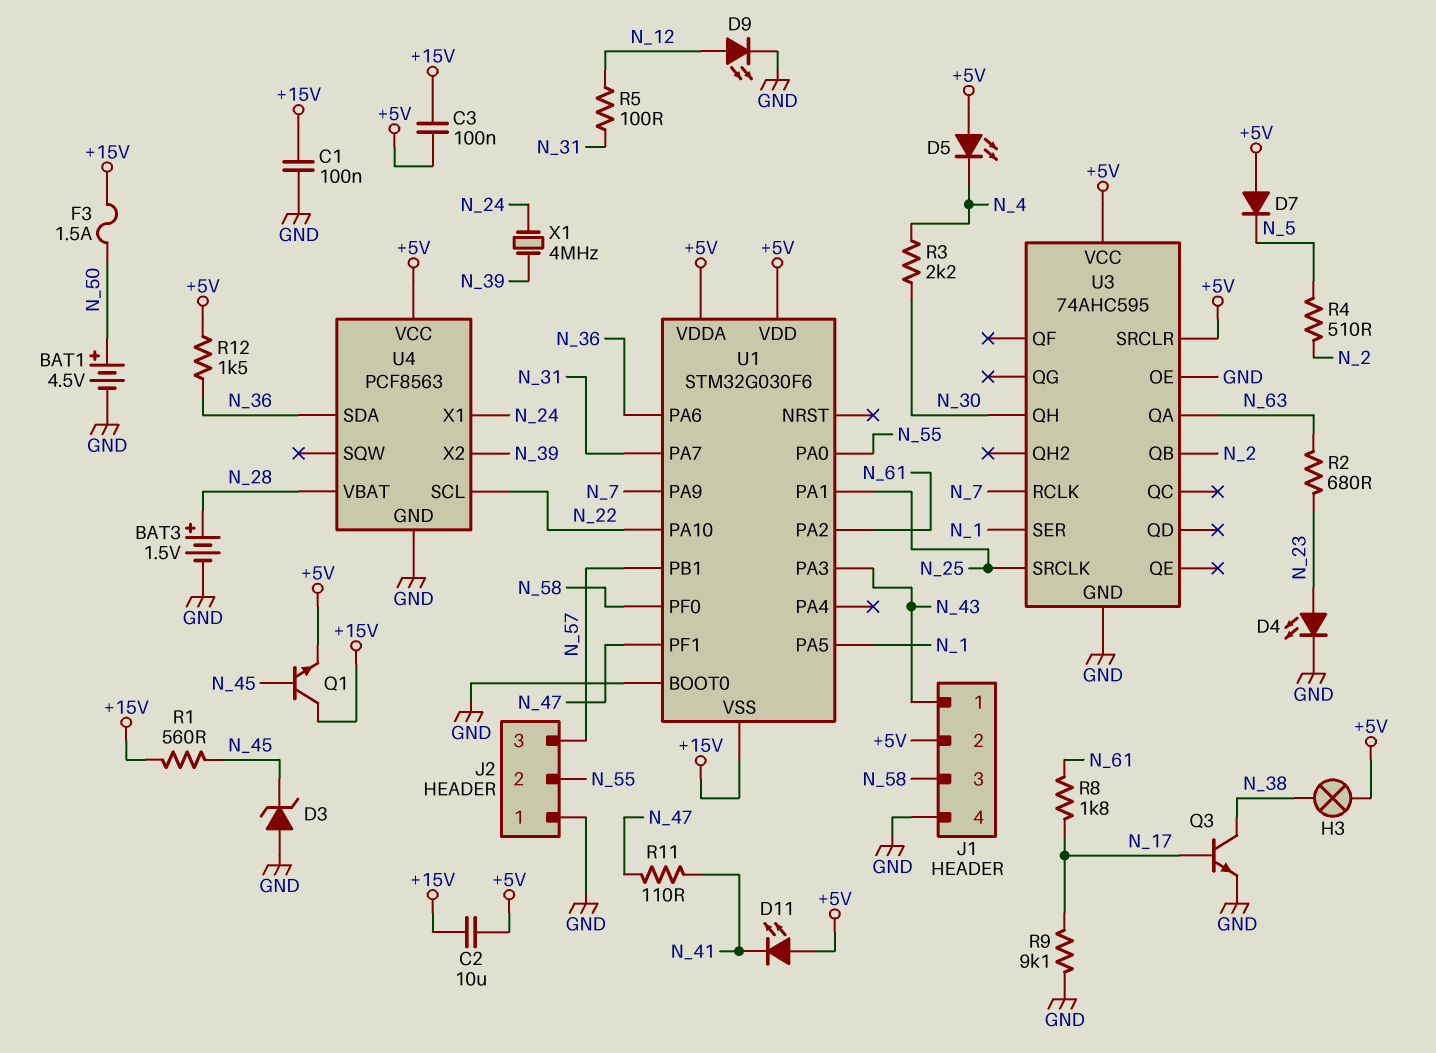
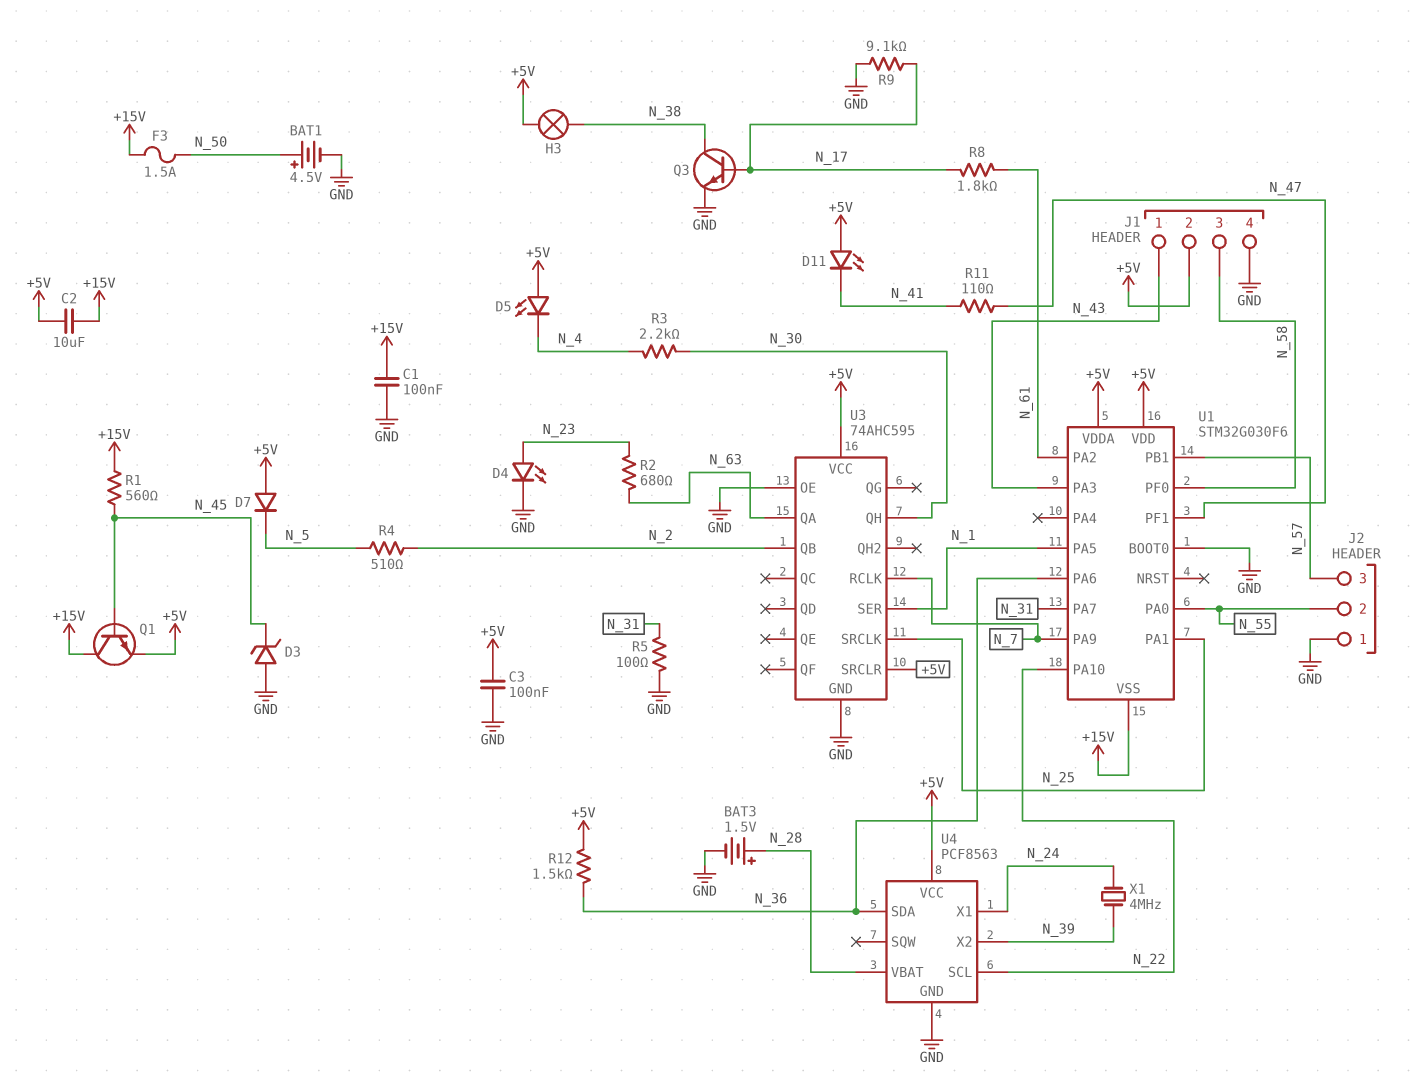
C3: 100nF (+5V, +15V) -> 100nF (+5V, GND)
D9: LED (A N_12, K GND) -> none
R5: 100 (N_12, N_31) -> 100 (GND, N_31)

